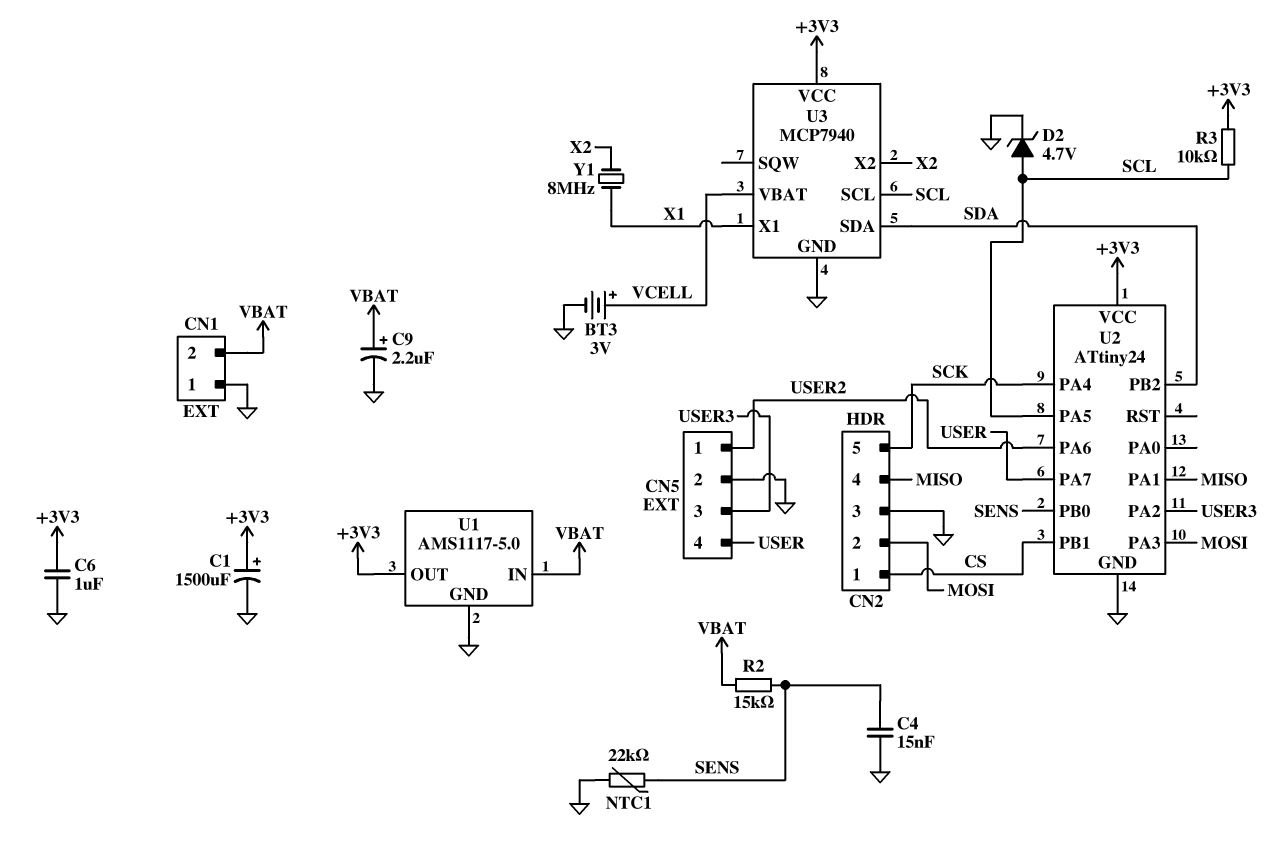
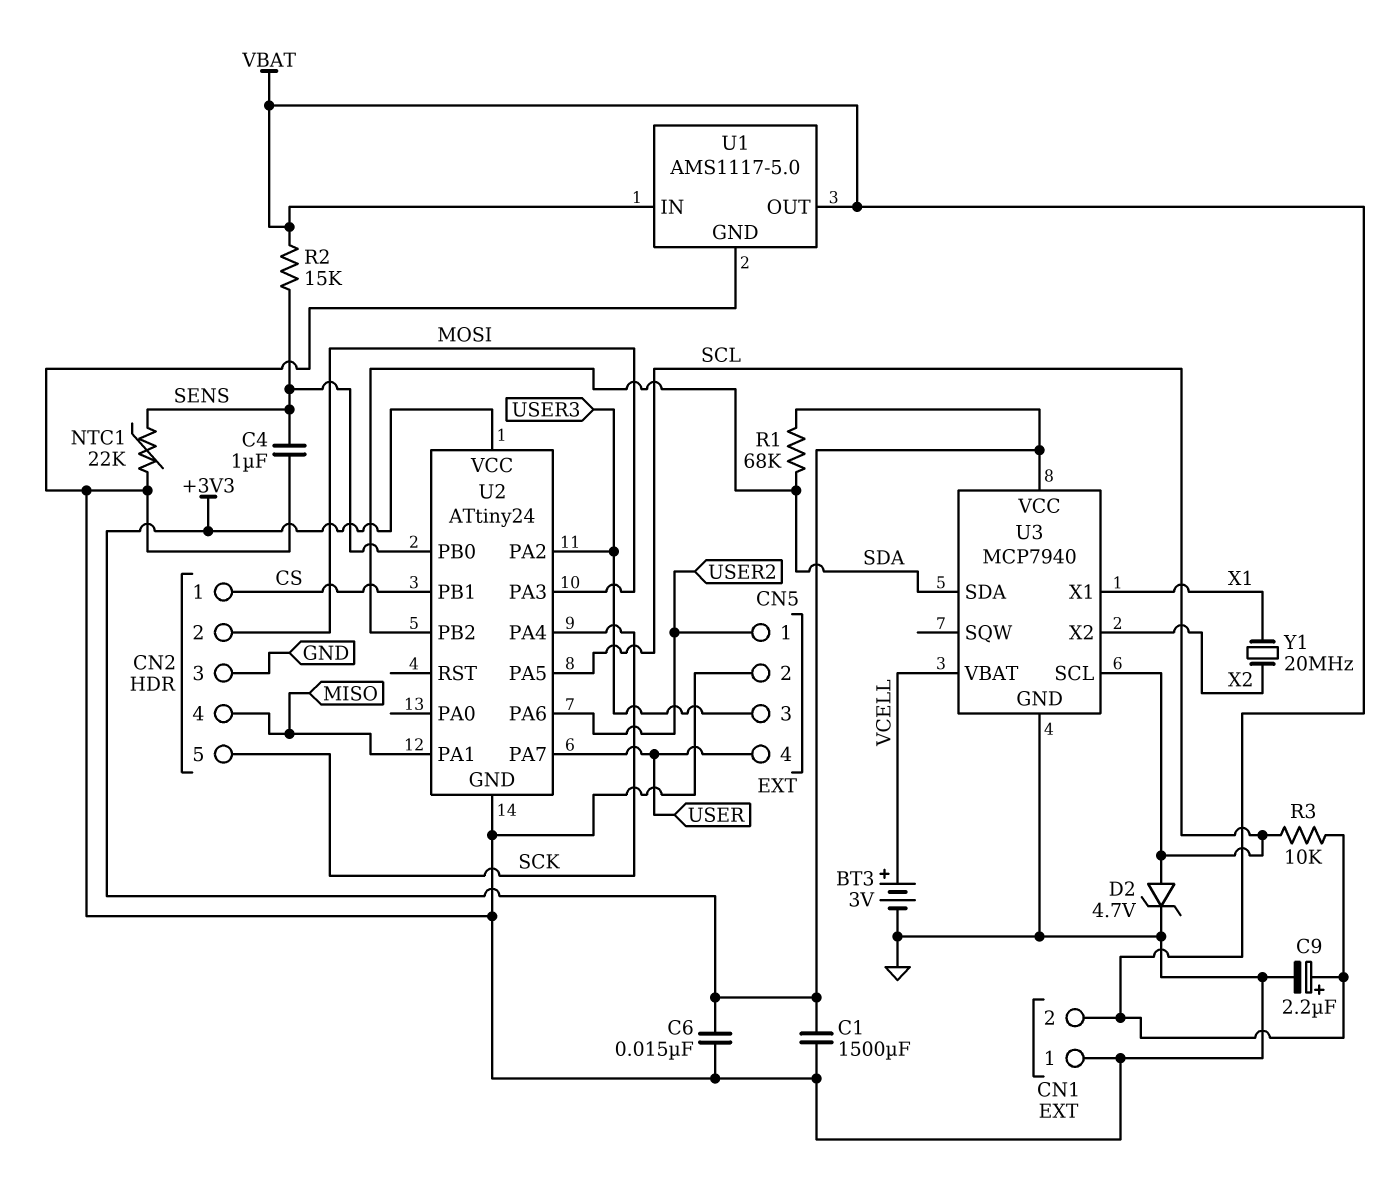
C1: 1500uF (plus +3V3, minus GND) -> 1500uF (+3V3, GND)
C4: 15nF (GND, SENS) -> 1uF (GND, SENS)
C6: 1uF (+3V3, GND) -> 15nF (+3V3, GND)
R1: none -> 68k (+3V3, SDA)
R3: 10k (+3V3, SCL) -> 10k (SCL, VBAT)
U1 pin OUT: +3V3 -> VBAT
Y1: 8MHz (X1, X2) -> 20MHz (X1, X2)

